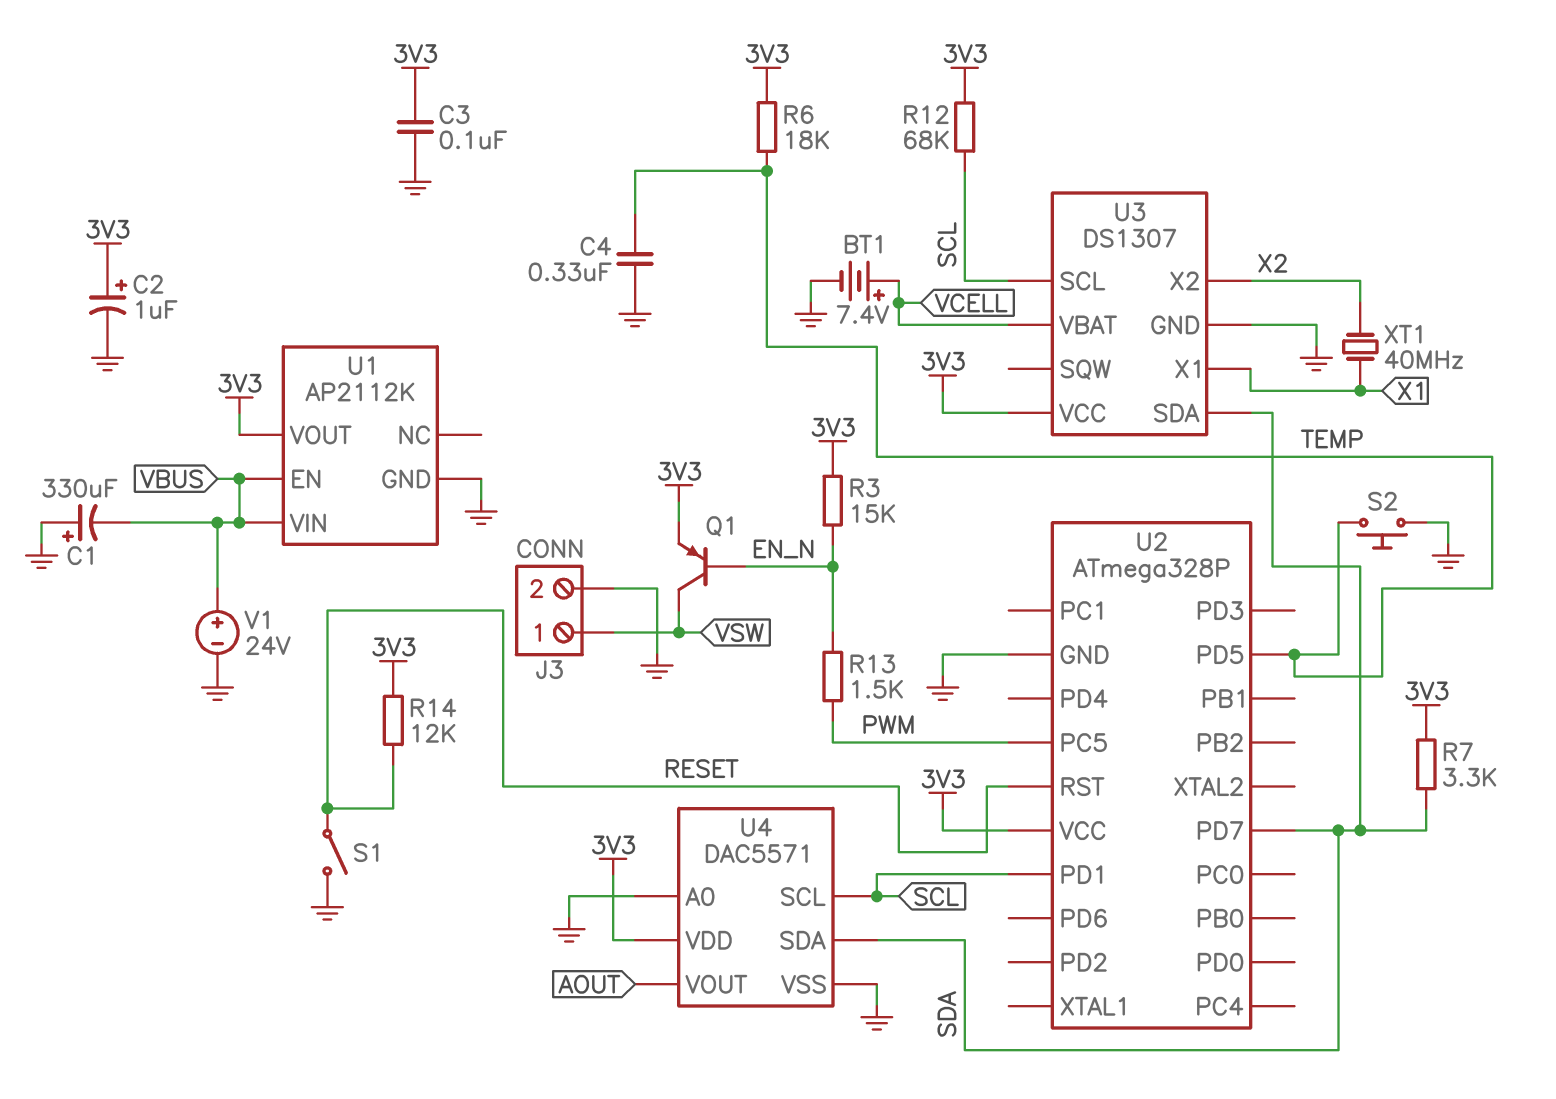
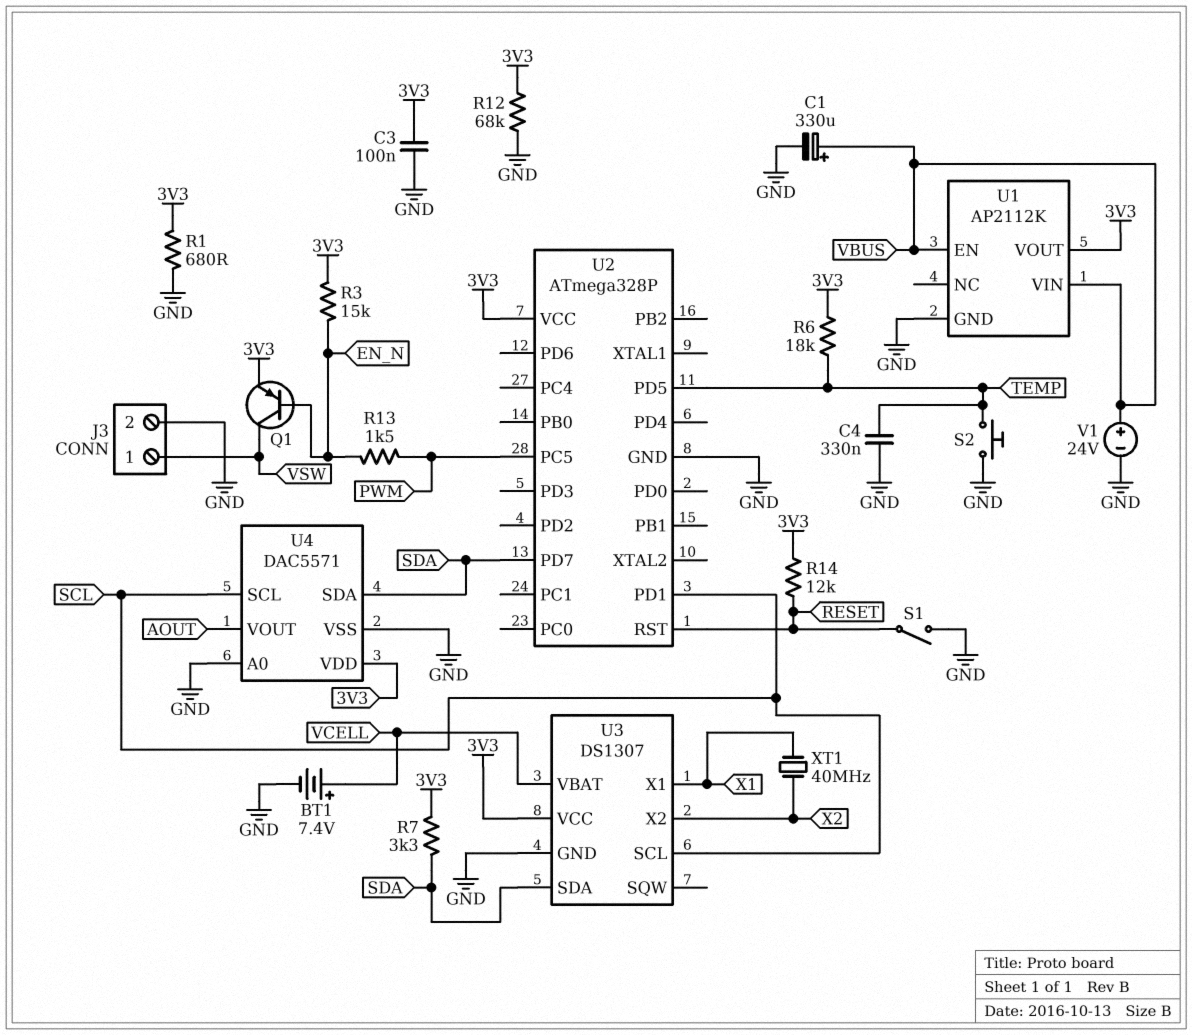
C1: 330uF (plus GND, minus VBUS) -> 330uF (plus VBUS, minus GND)
C2: 1uF (plus 3V3, minus GND) -> none
R1: none -> 680 (3V3, GND)
R12: 68k (3V3, SCL) -> 68k (3V3, GND)

